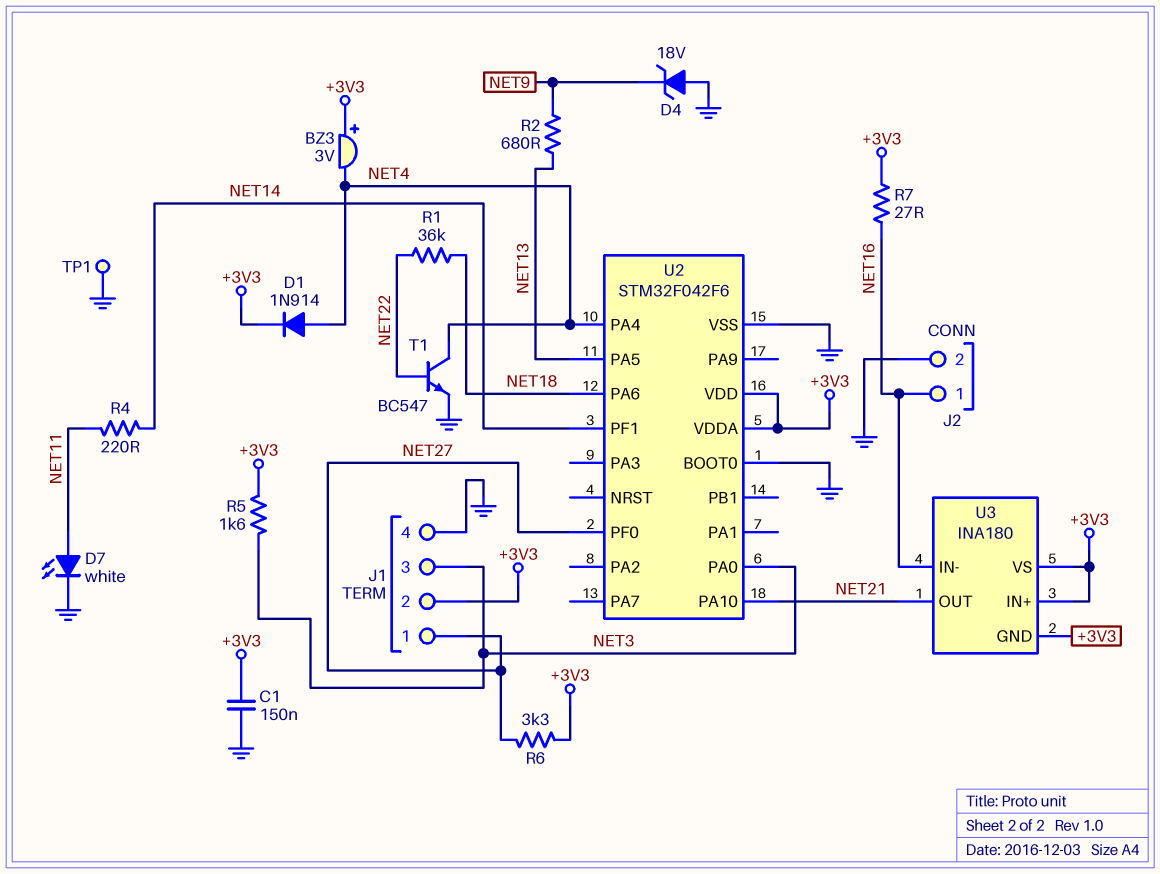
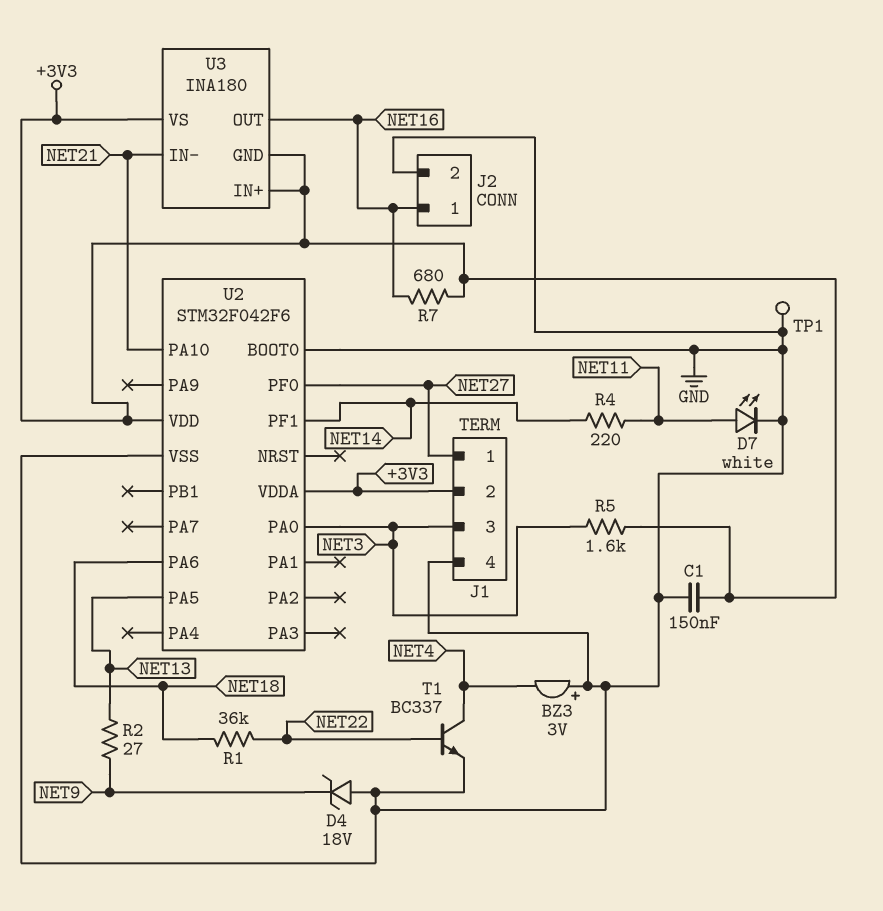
BZ3: buzzer 3V (plus +3V3, minus NET4) -> buzzer 3V (plus GND, minus NET4)
D1: diode 1N914 (A NET4, K +3V3) -> none
R2: 680 (NET9, NET13) -> 27 (NET9, NET13)
R6: 3.3k (+3V3, NET27) -> none
R7: 27 (+3V3, NET16) -> 680 (+3V3, NET16)
T1: NPN BC547 (B NET22, C NET4, E GND) -> NPN BC337 (B NET22, C NET4, E GND)
U2 pin PA4: NET4 -> none
U3 pin IN-: NET16 -> NET21
U3 pin OUT: NET21 -> NET16

